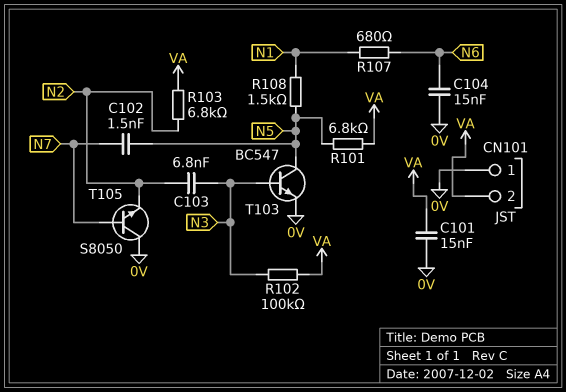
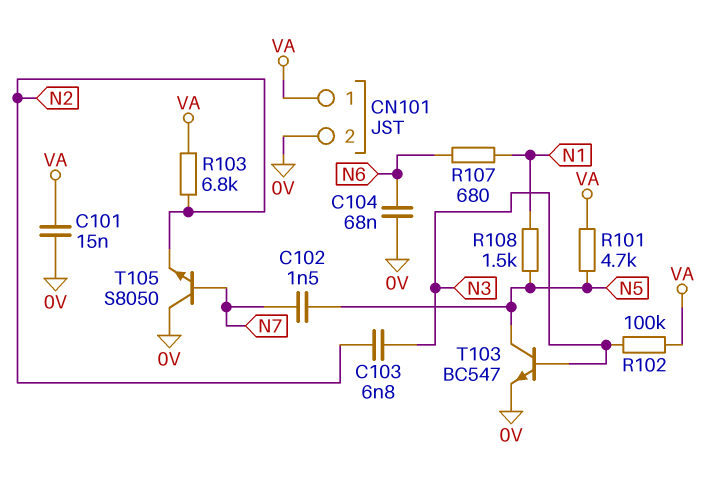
C104: 15nF (0V, N6) -> 68nF (0V, N6)
CN101 pin 1: 0V -> VA
CN101 pin 2: VA -> 0V
R101: 6.8k (N5, VA) -> 4.7k (N5, VA)

